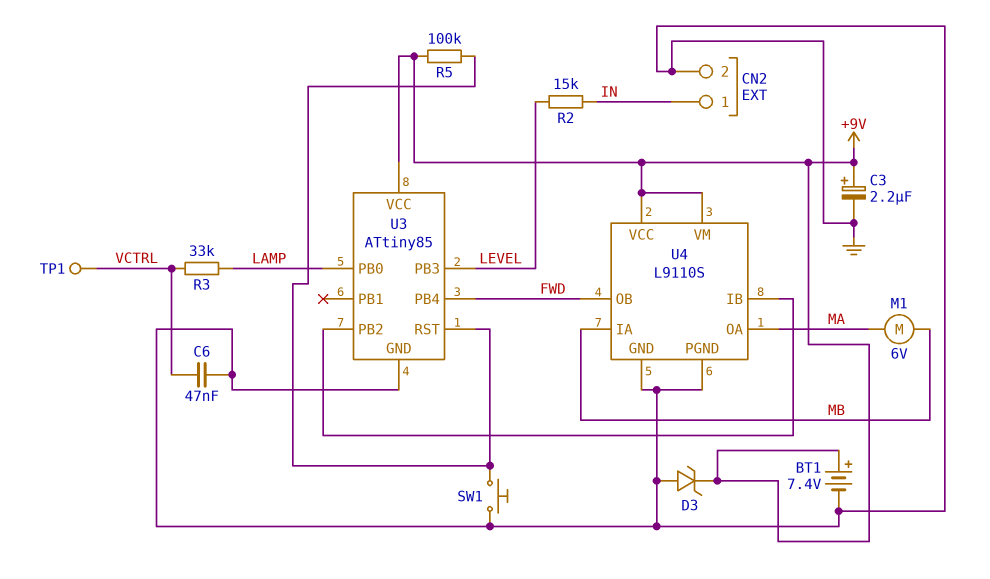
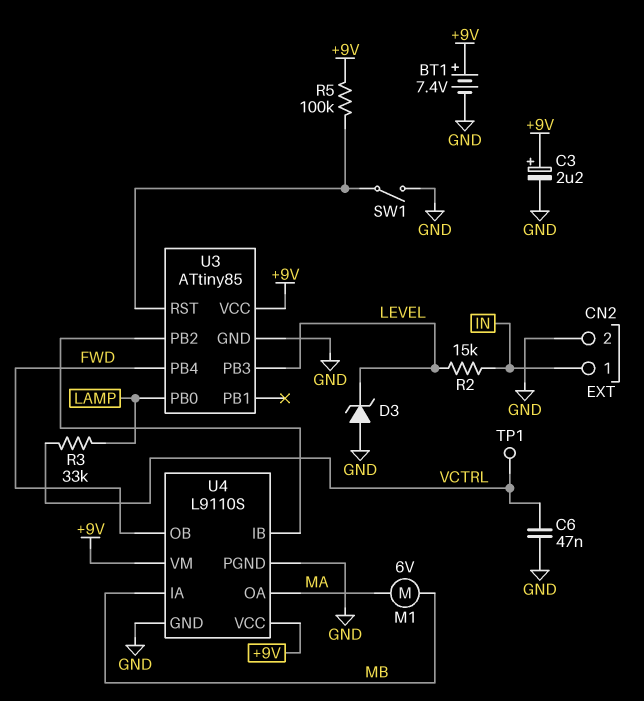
D3: zener (A GND, K +9V) -> zener (A GND, K LEVEL)
SW1: button (GND, U3/RST) -> switch (GND, U3/RST)

